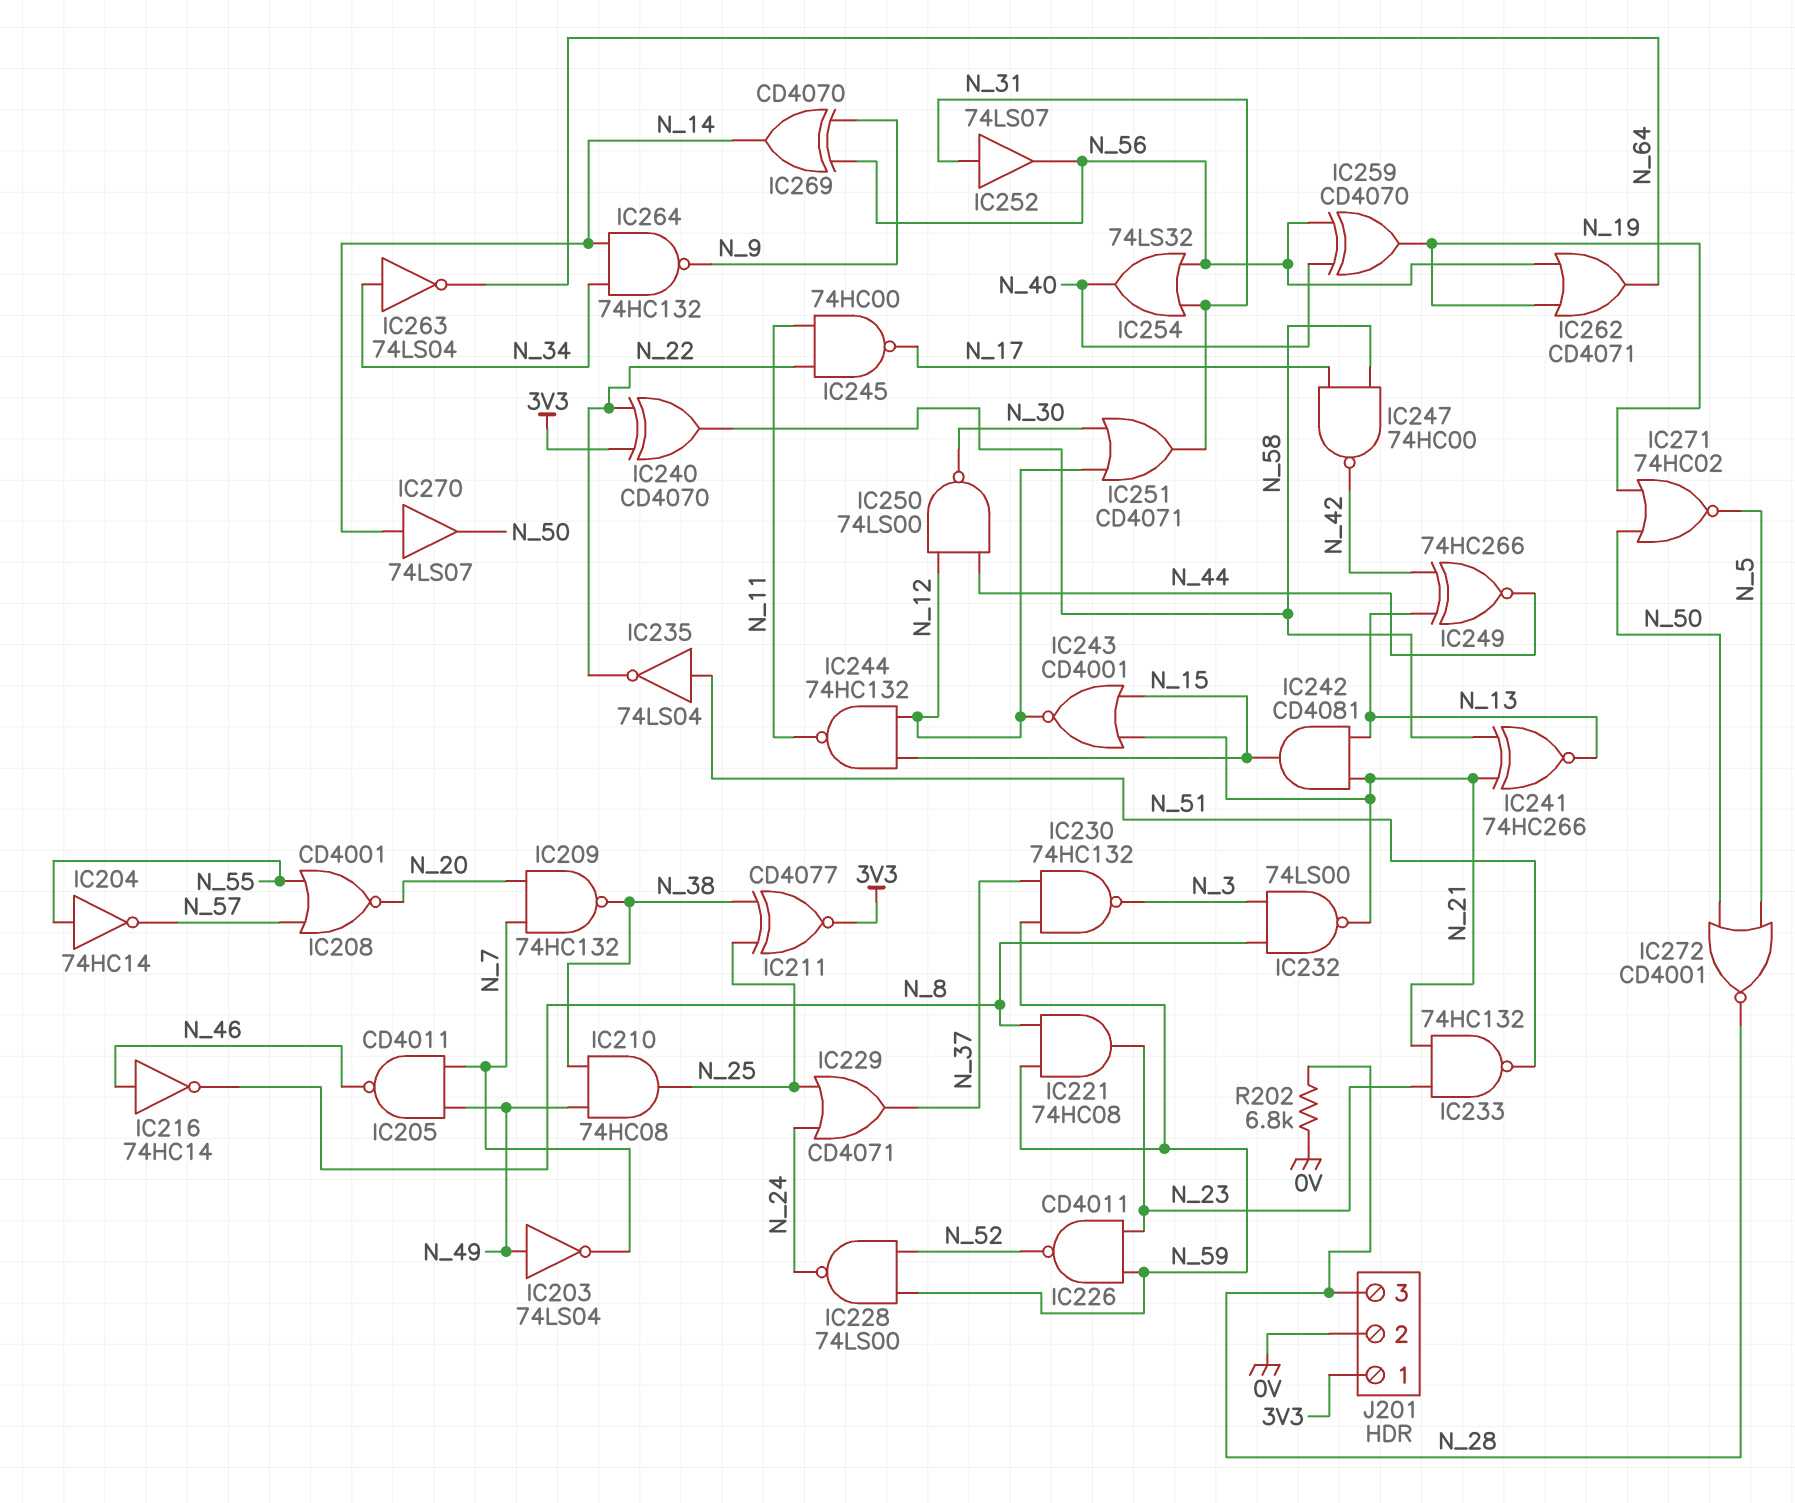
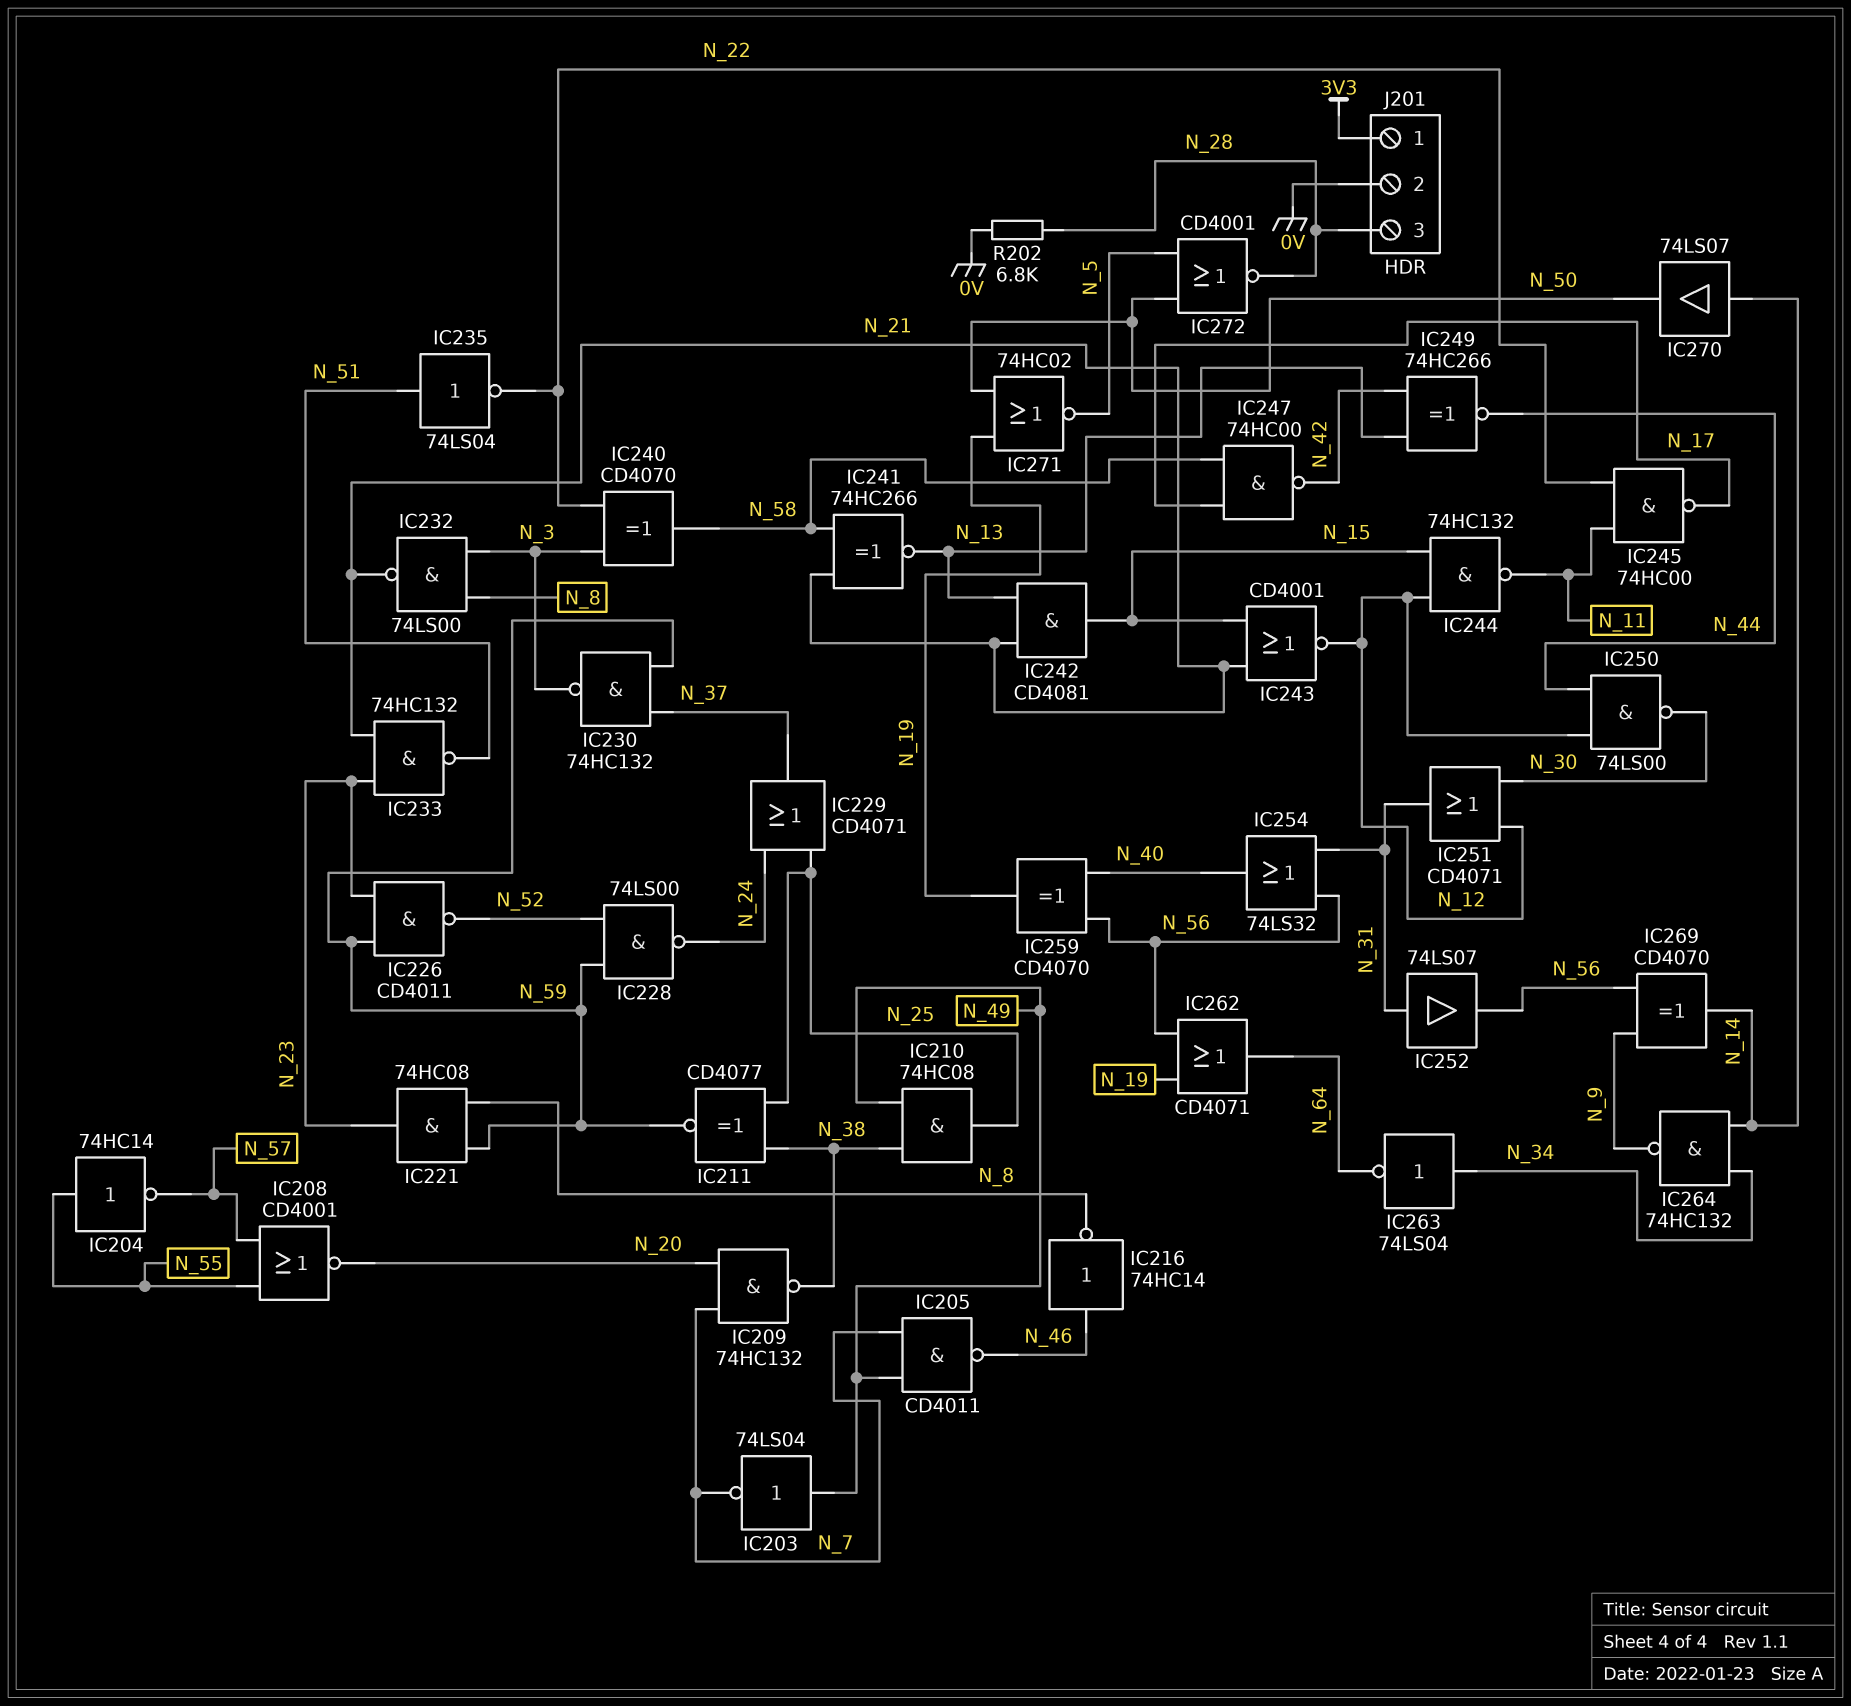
IC211: XNOR CD4077 (in N_25, in N_38, out 3V3) -> XNOR CD4077 (in N_25, in N_38, out N_59)
IC240: XOR CD4070 (in 3V3, in N_22, out N_58) -> XOR CD4070 (in N_3, in N_22, out N_58)

